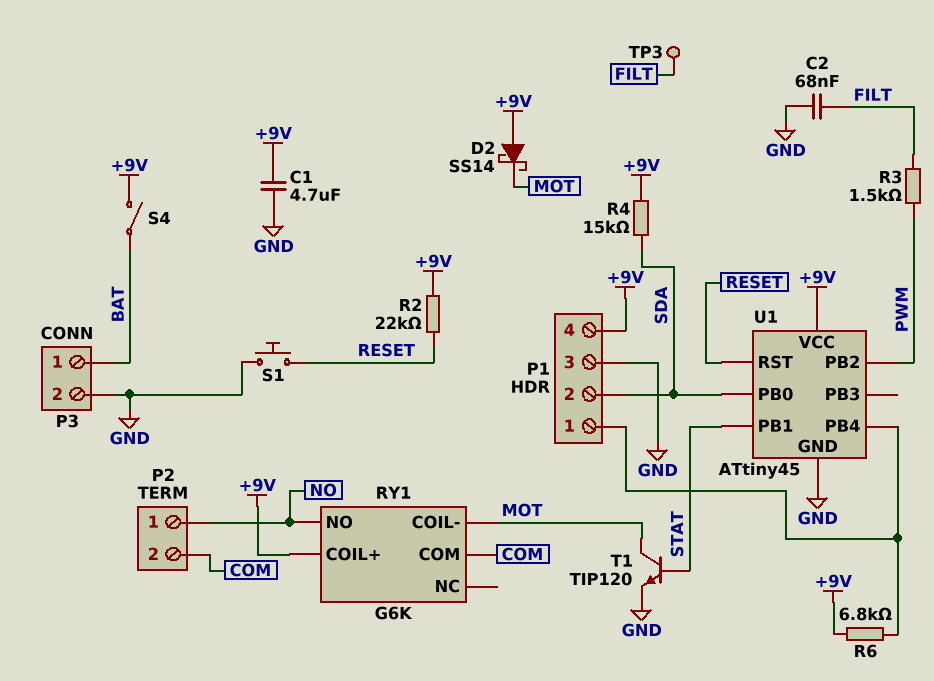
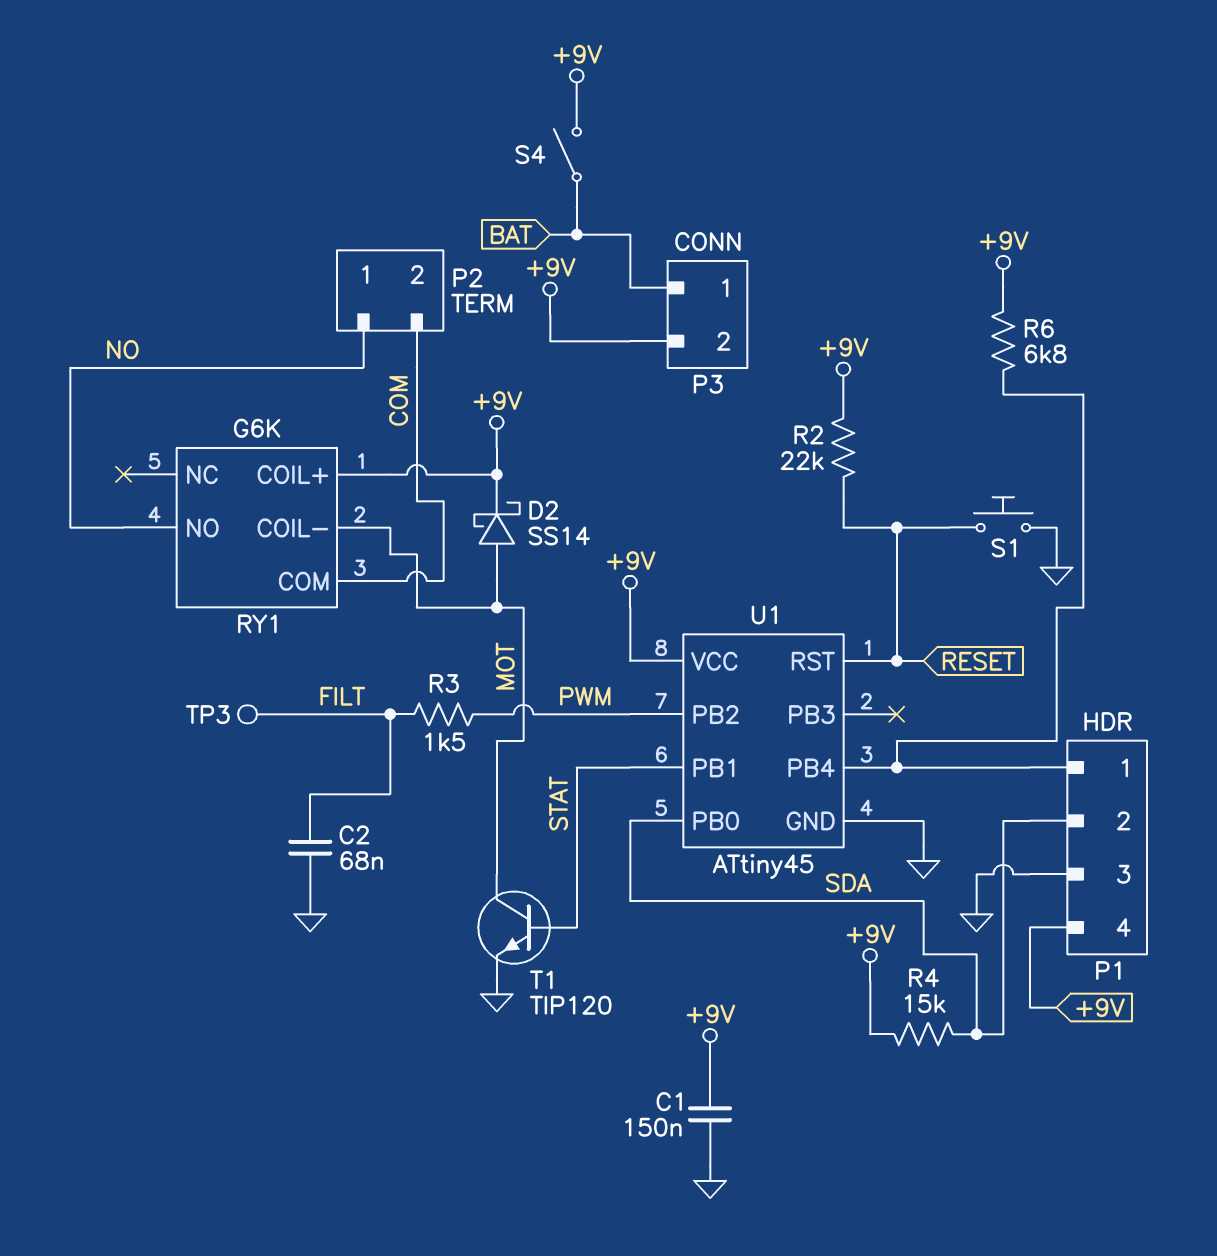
C1: 4.7uF (+9V, GND) -> 150nF (+9V, GND)
D2: schottky SS14 (A +9V, K MOT) -> schottky SS14 (A MOT, K +9V)
P3 pin 2: GND -> +9V

